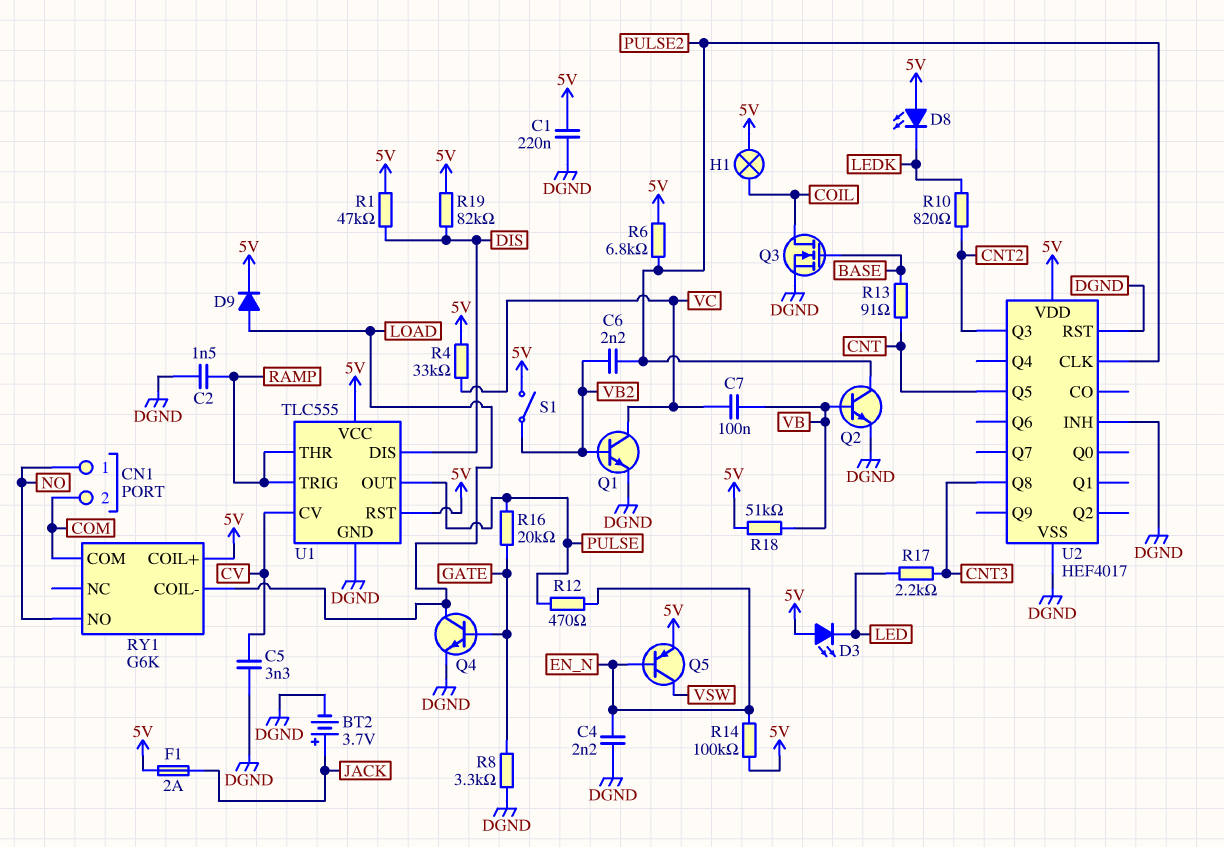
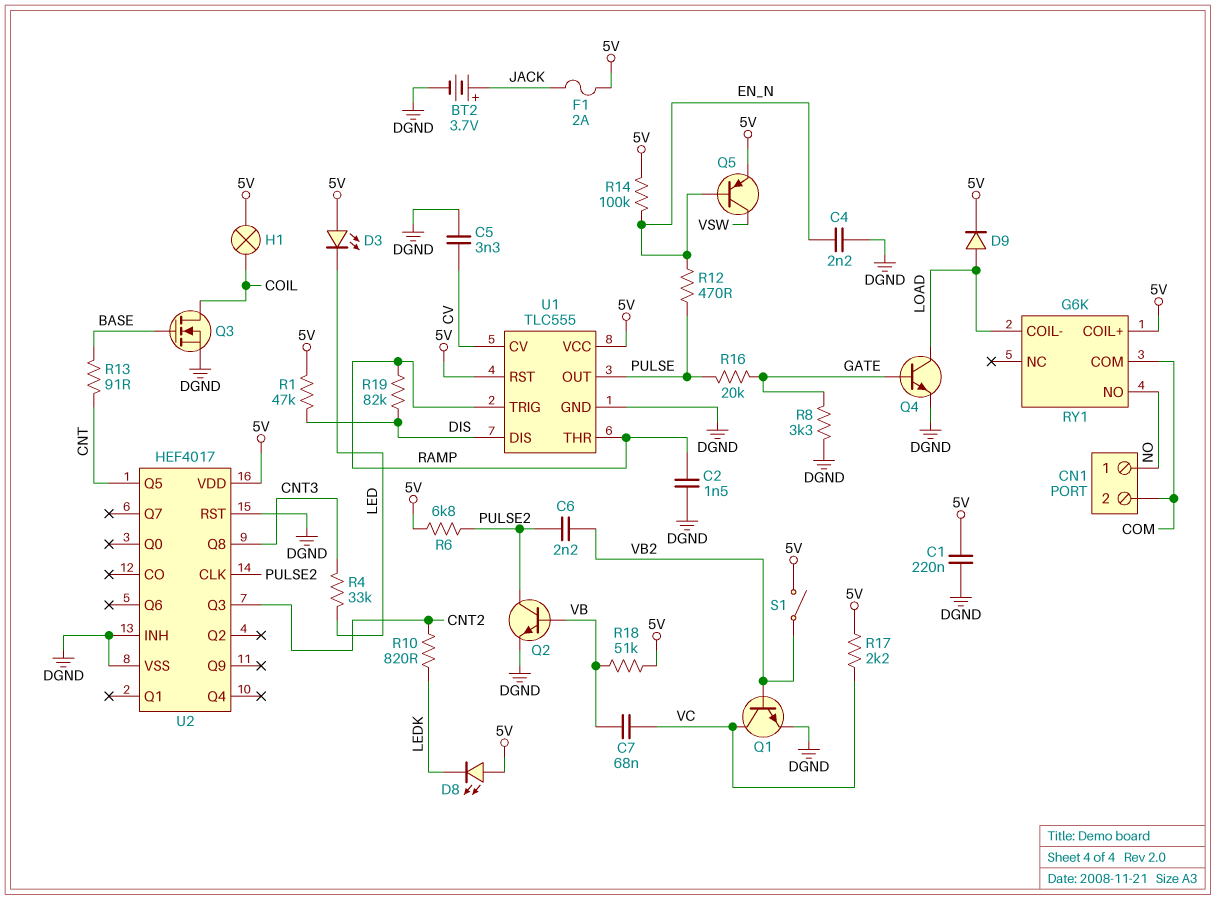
C7: 100nF (VB, VC) -> 68nF (VB, VC)
R4: 33k (5V, VC) -> 33k (CNT3, LED)
R17: 2.2k (CNT3, LED) -> 2.2k (5V, VC)
R19: 82k (5V, DIS) -> 82k (DIS, RAMP)

